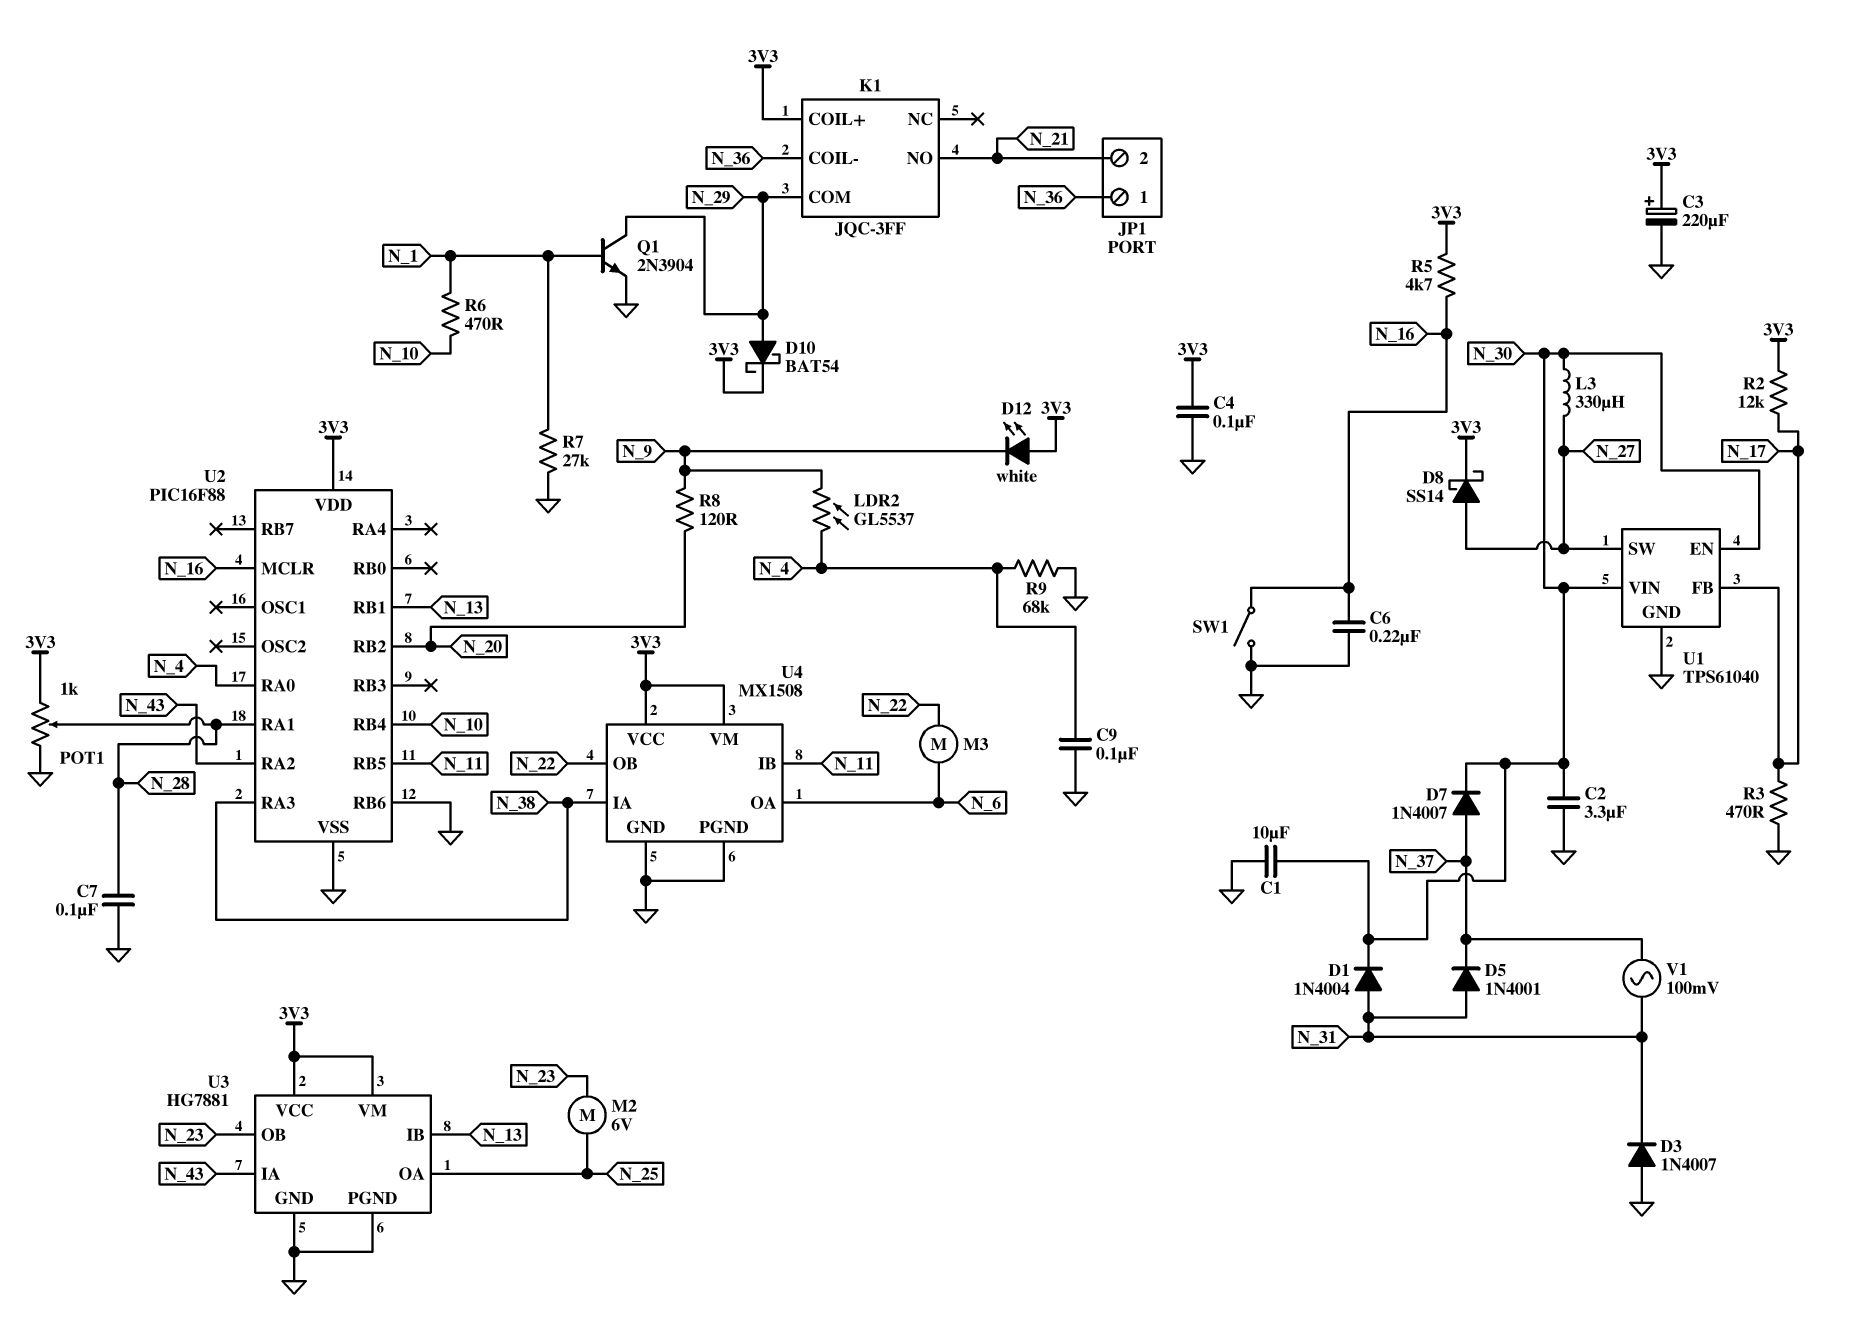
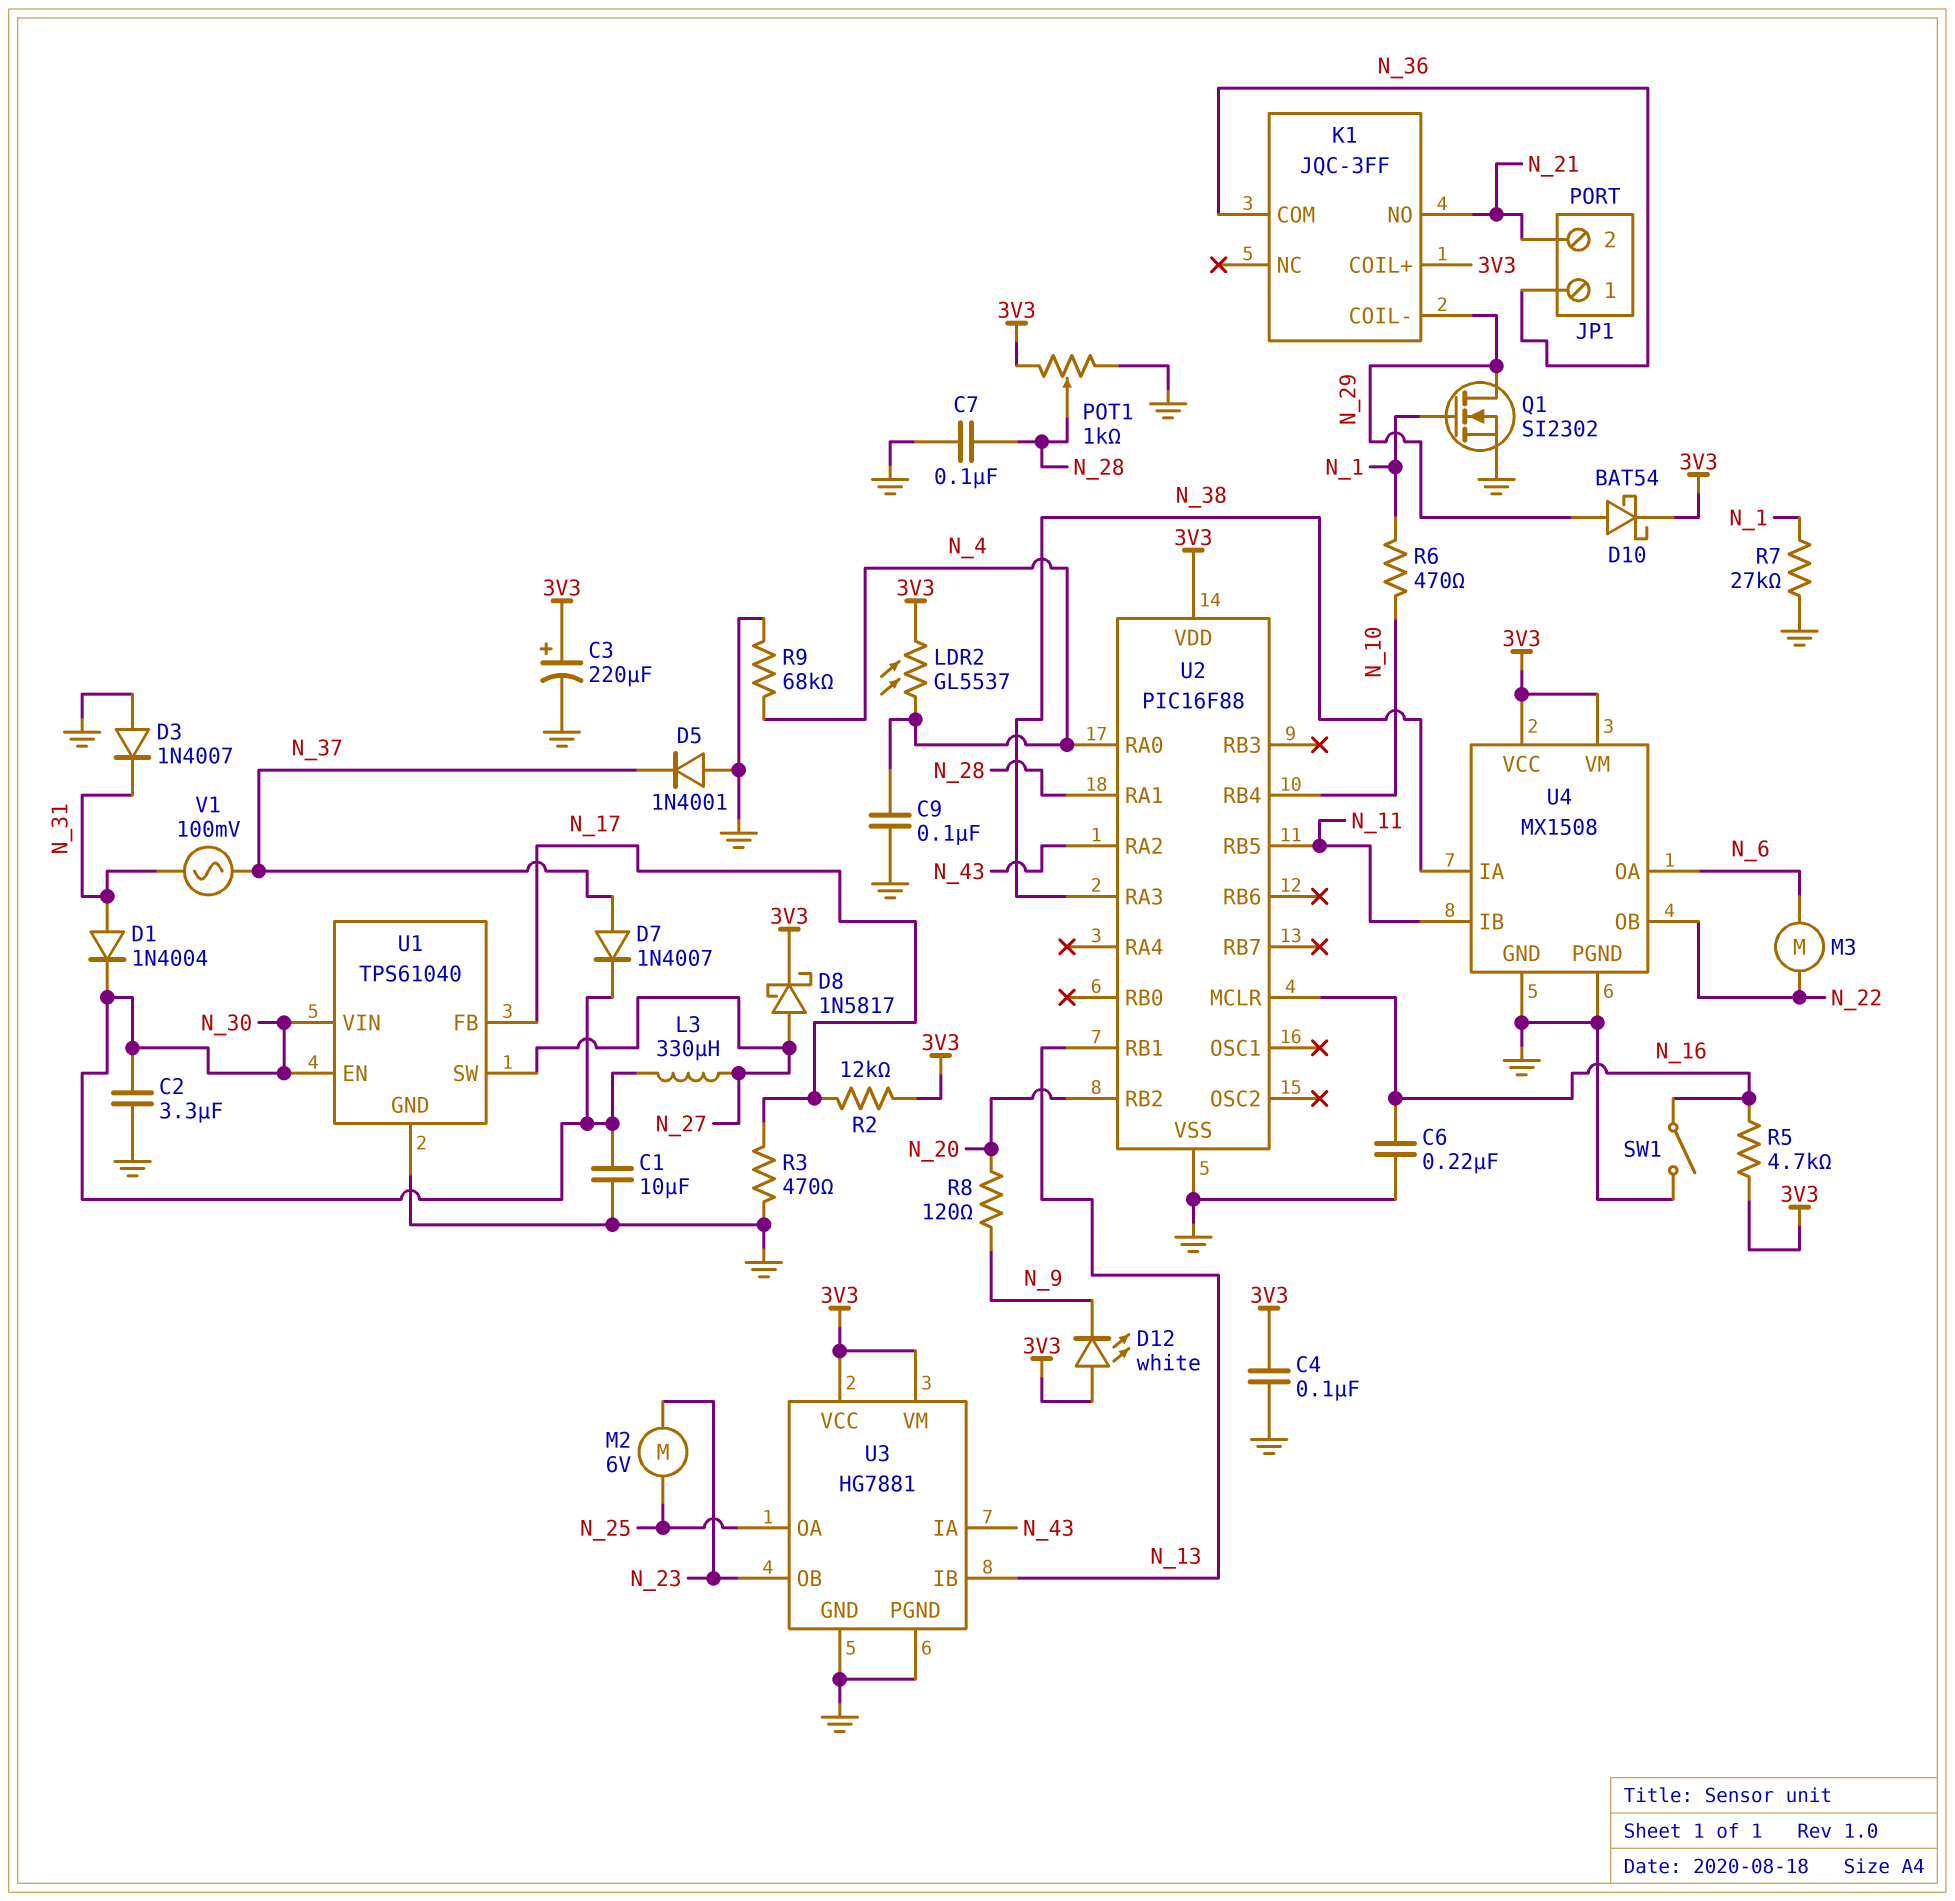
D5: diode 1N4001 (A N_31, K N_37) -> diode 1N4001 (A GND, K N_37)
D8: schottky SS14 (A N_27, K 3V3) -> schottky 1N5817 (A N_27, K 3V3)
K1 pin COIL-: N_36 -> N_29
K1 pin COM: N_29 -> N_36
LDR2: GL5537 (N_4, N_9) -> GL5537 (3V3, N_4)
Q1: NPN 2N3904 (B N_1, C N_29, E GND) -> NMOS SI2302 (G N_1, D N_29, S GND)
U2 pin RB6: GND -> none

